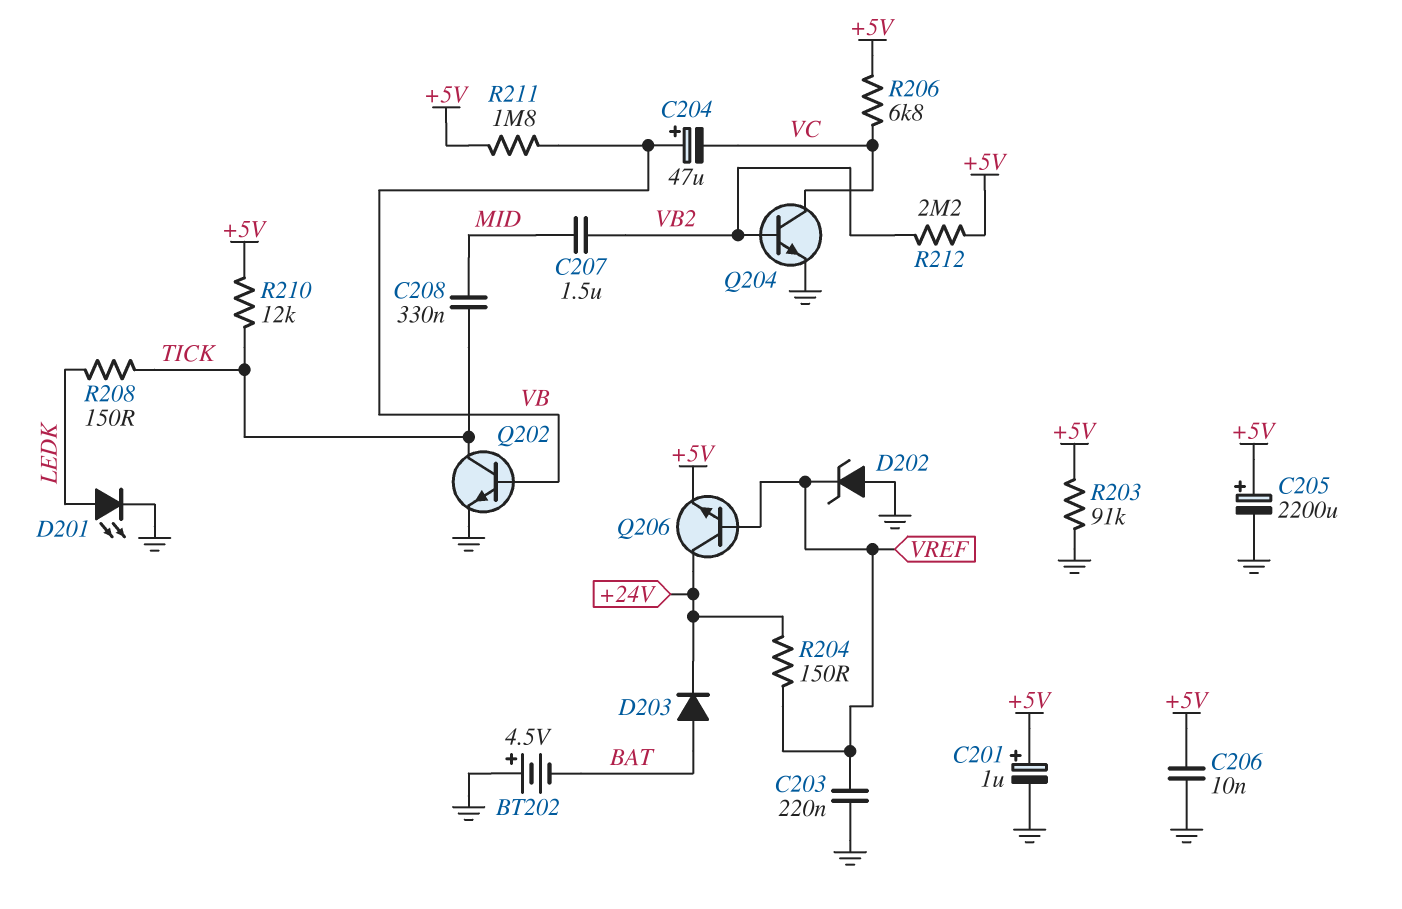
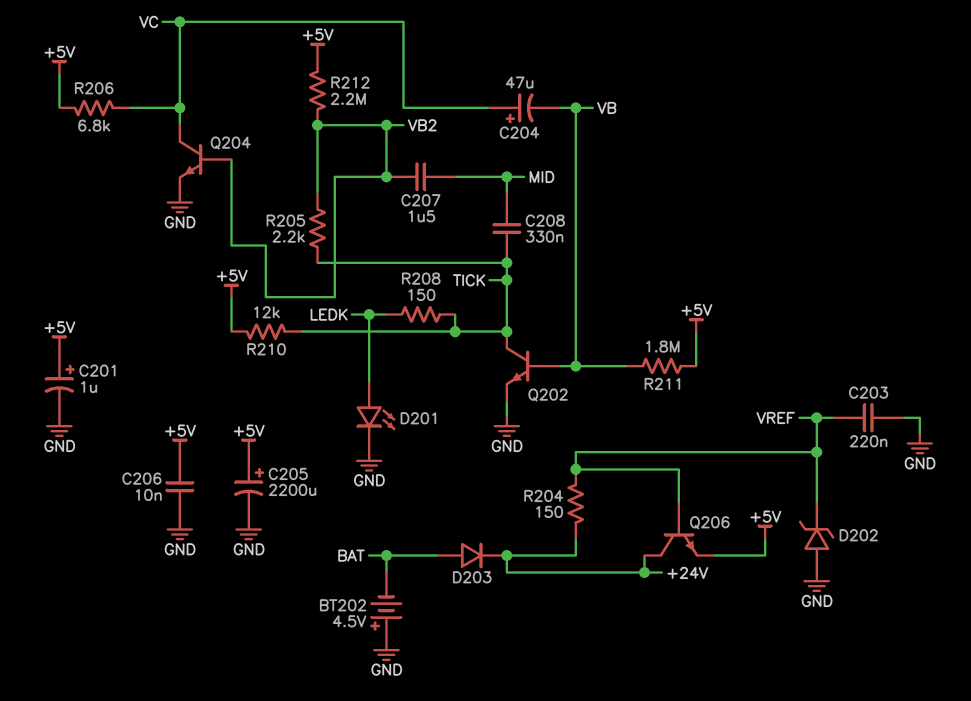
C204: 47uF (plus VB, minus VC) -> 47uF (plus VC, minus VB)
R203: 91k (+5V, GND) -> none
R205: none -> 2.2k (TICK, VB2)

